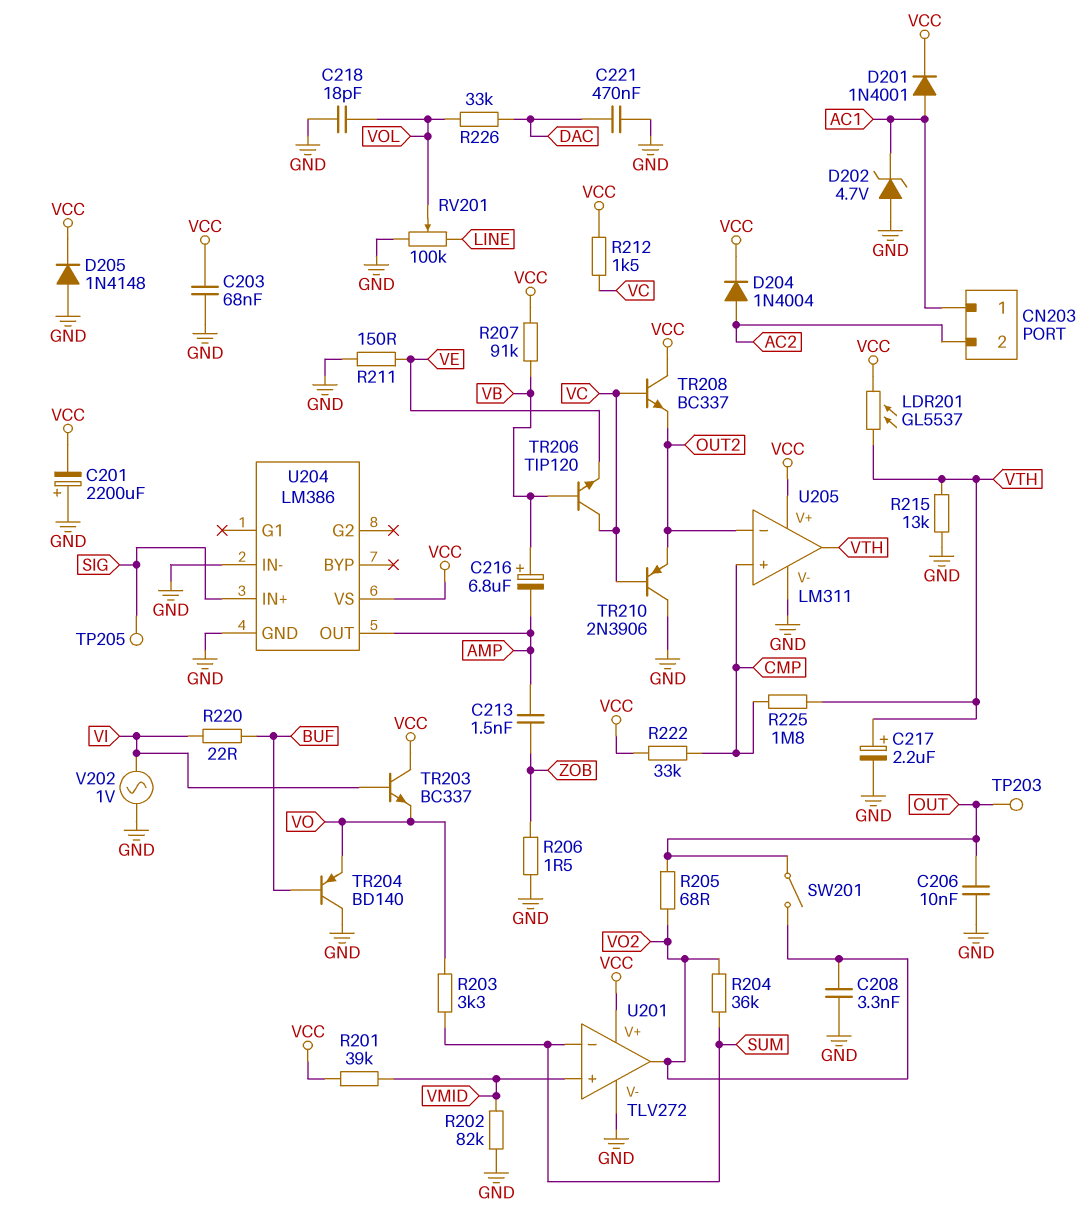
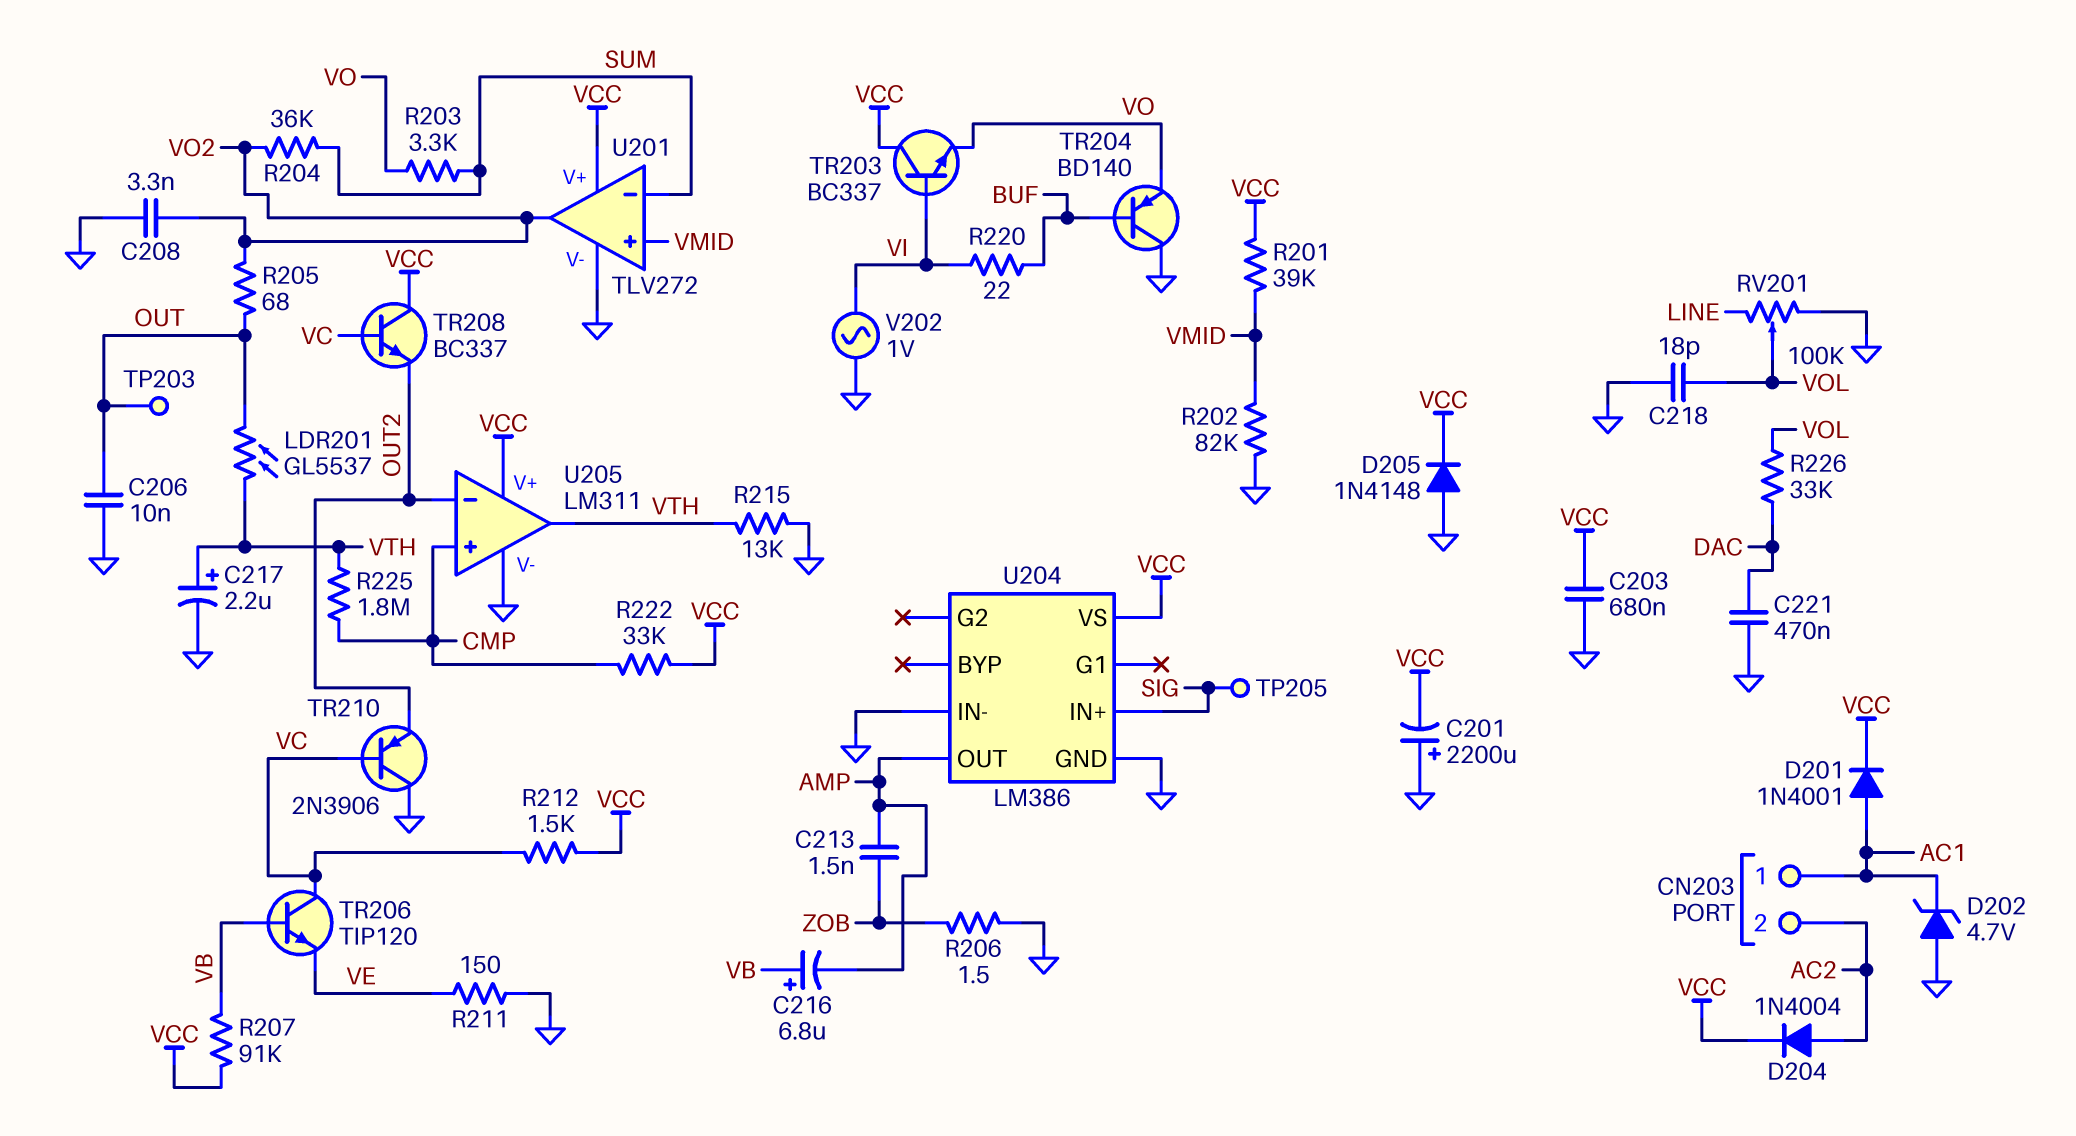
C203: 68nF (GND, VCC) -> 680nF (GND, VCC)
LDR201: GL5537 (VCC, VTH) -> GL5537 (OUT, VTH)
SW201: switch (OUT, VO2) -> none

